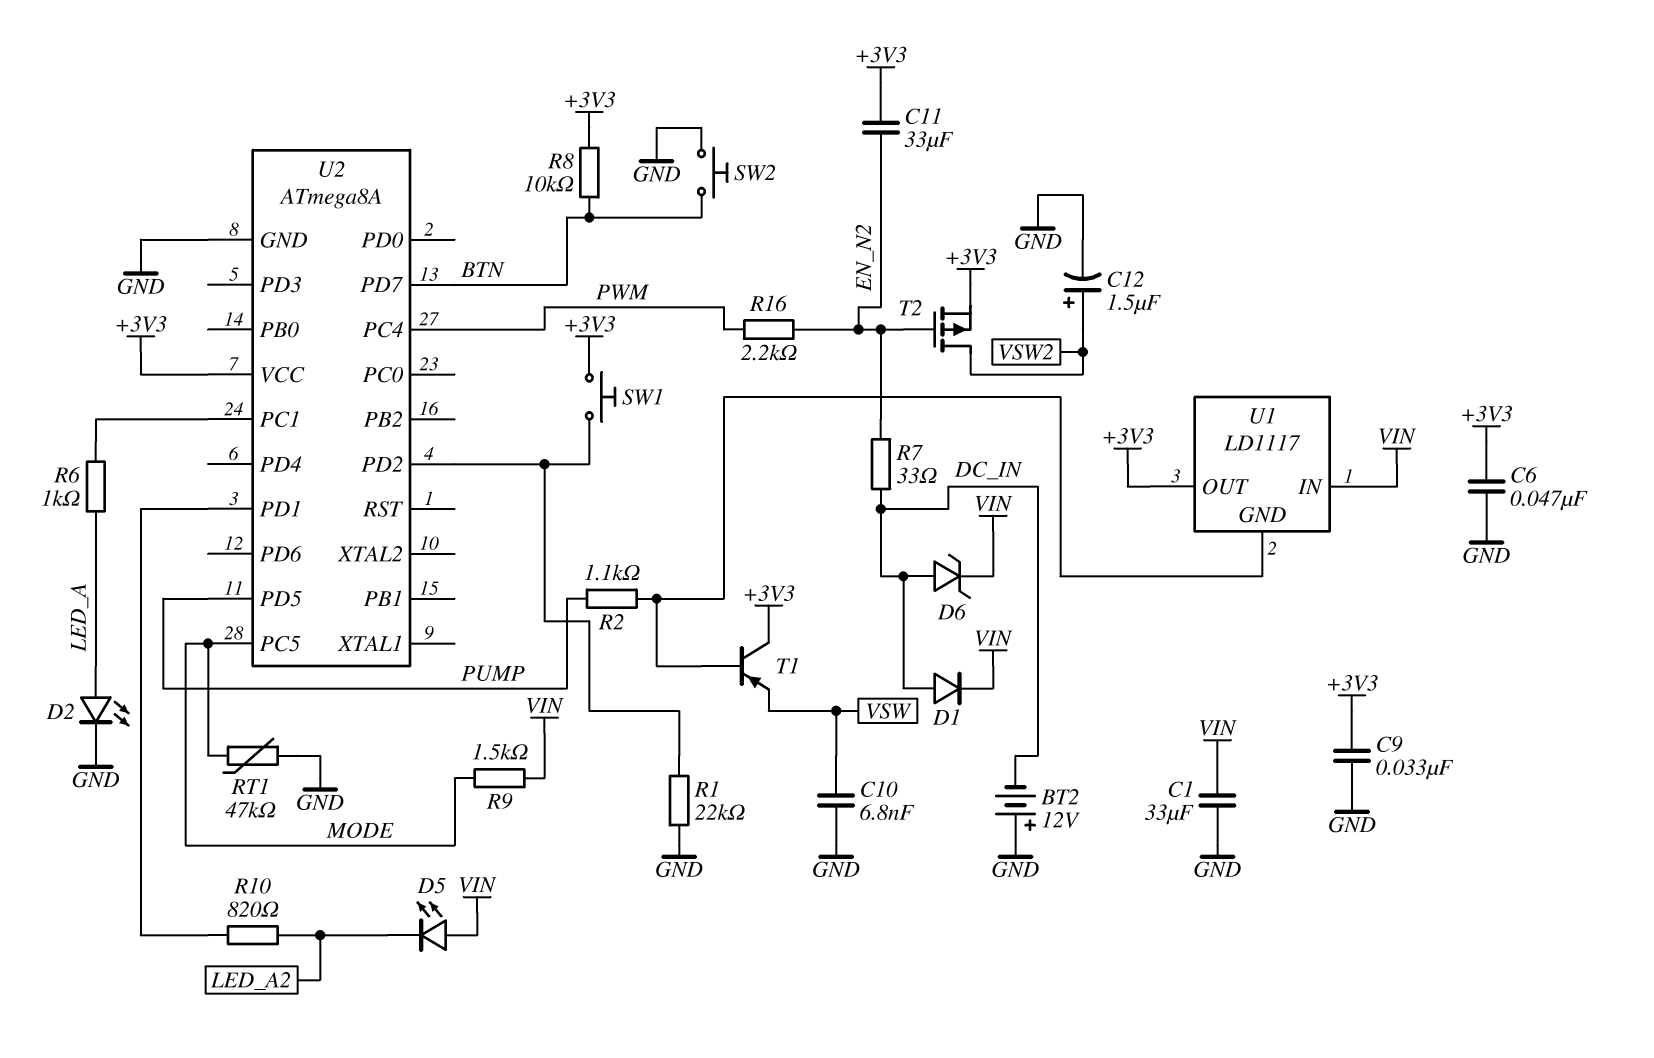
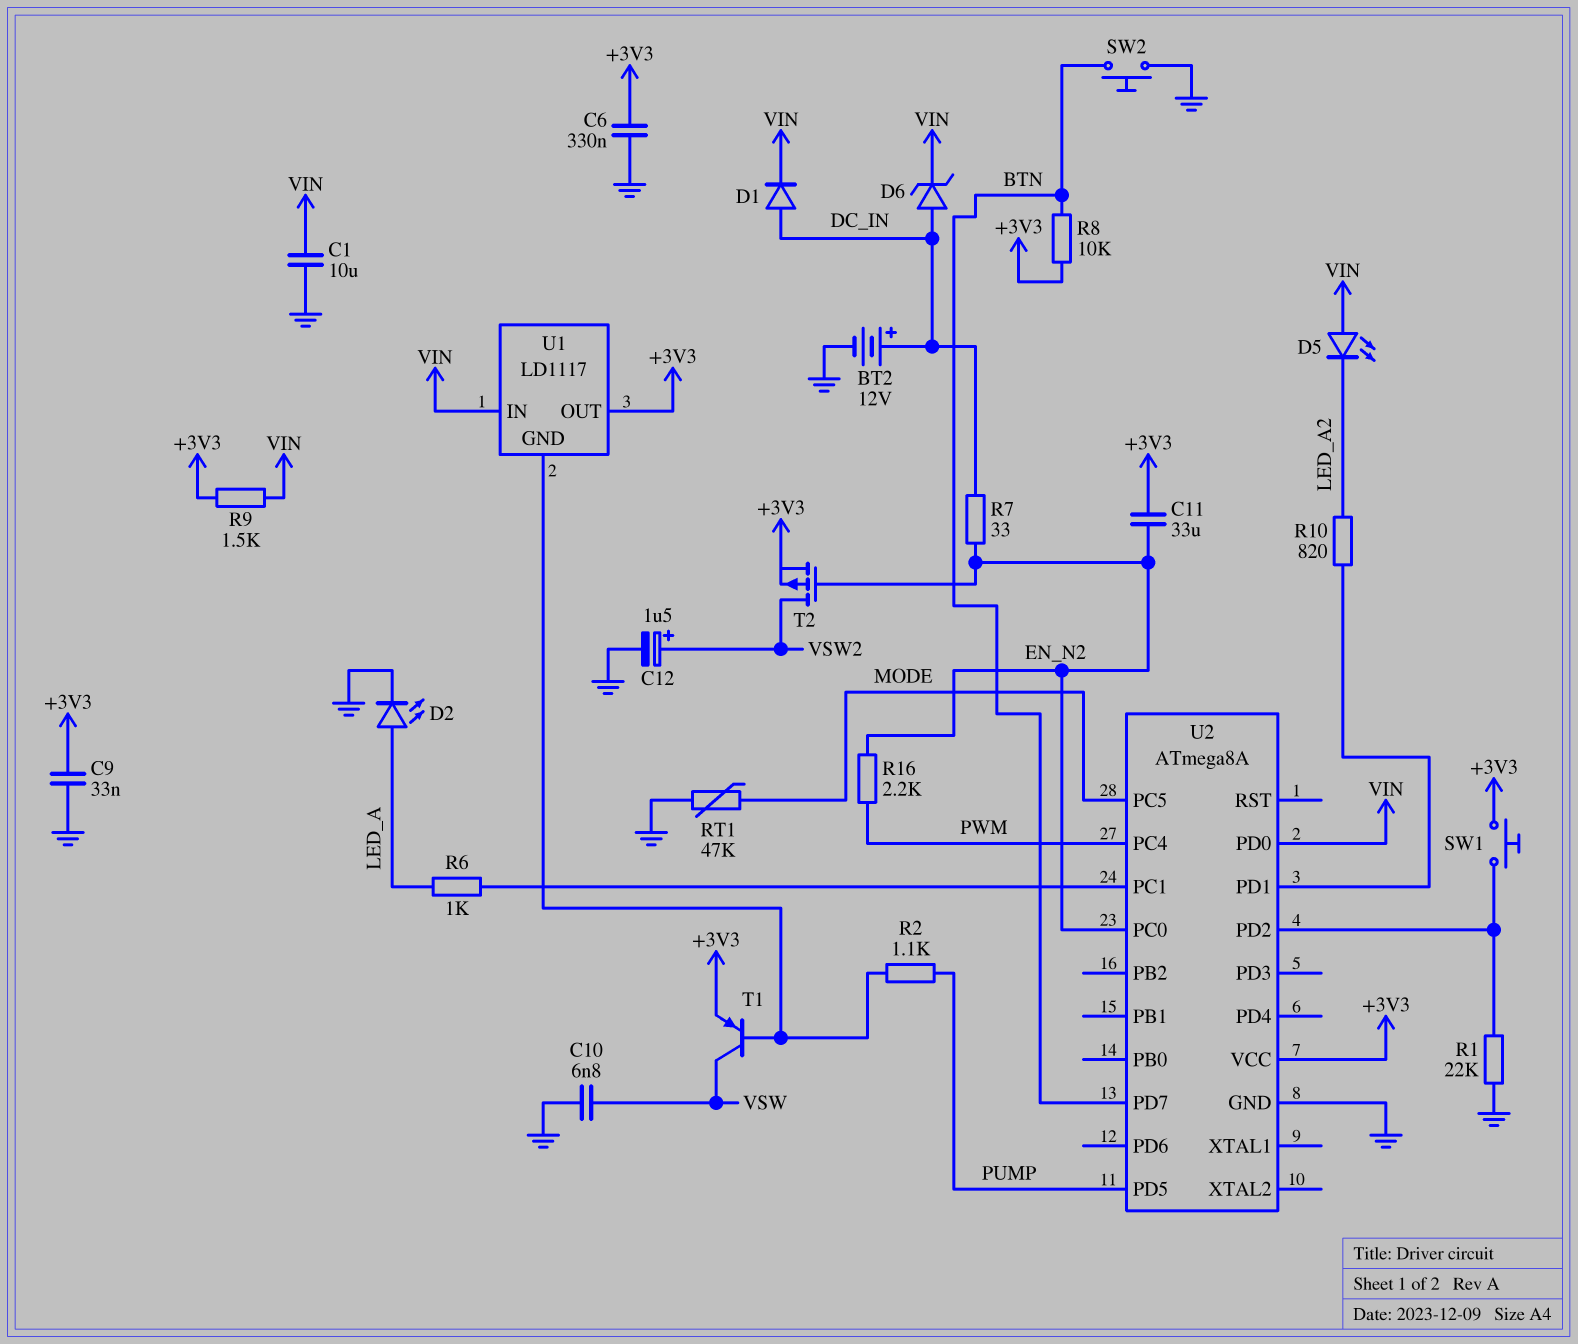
BT2: 12V (plus GND, minus DC_IN) -> 12V (plus DC_IN, minus GND)
C1: 33uF (GND, VIN) -> 10uF (GND, VIN)
C6: 47nF (+3V3, GND) -> 330nF (+3V3, GND)
R9: 1.5k (MODE, VIN) -> 1.5k (+3V3, VIN)
T1: PNP (B U1/GND, C +3V3, E VSW) -> PNP (B U1/GND, C VSW, E +3V3)
U2 pin PC0: none -> EN_N2
U2 pin PD0: none -> VIN

